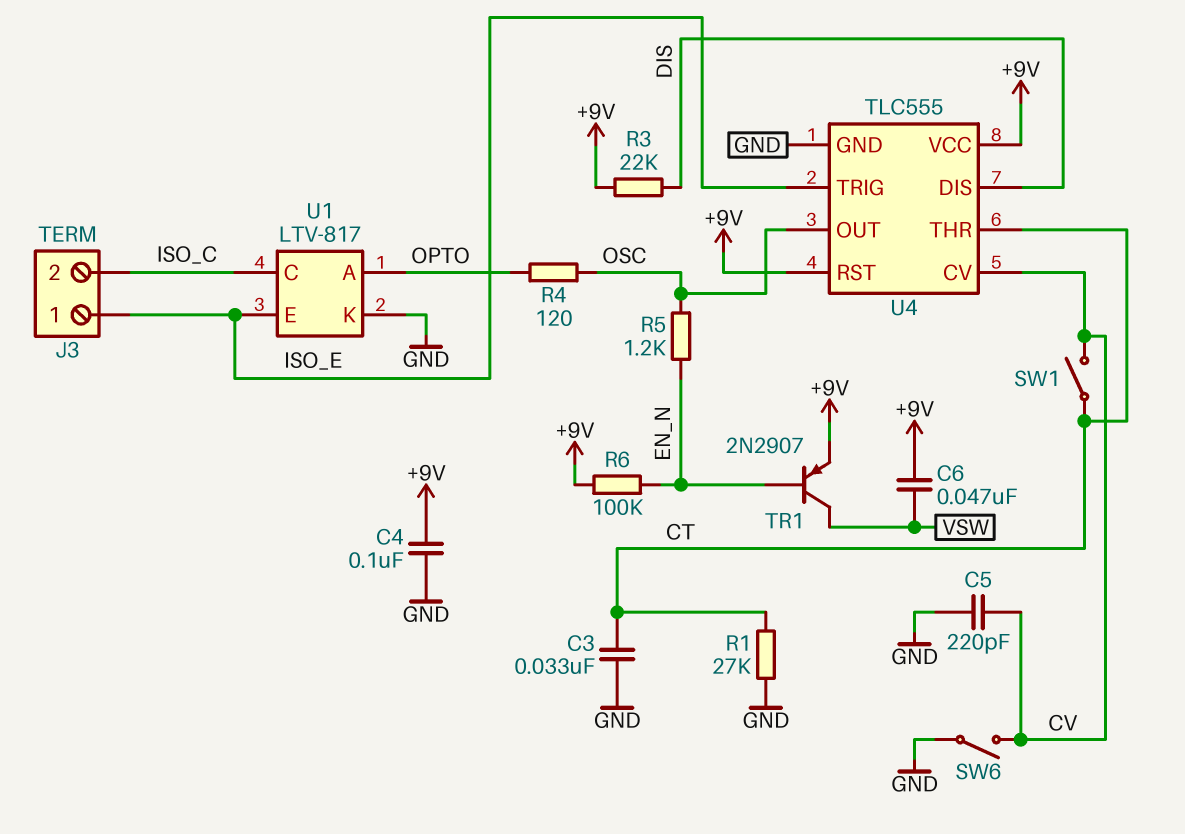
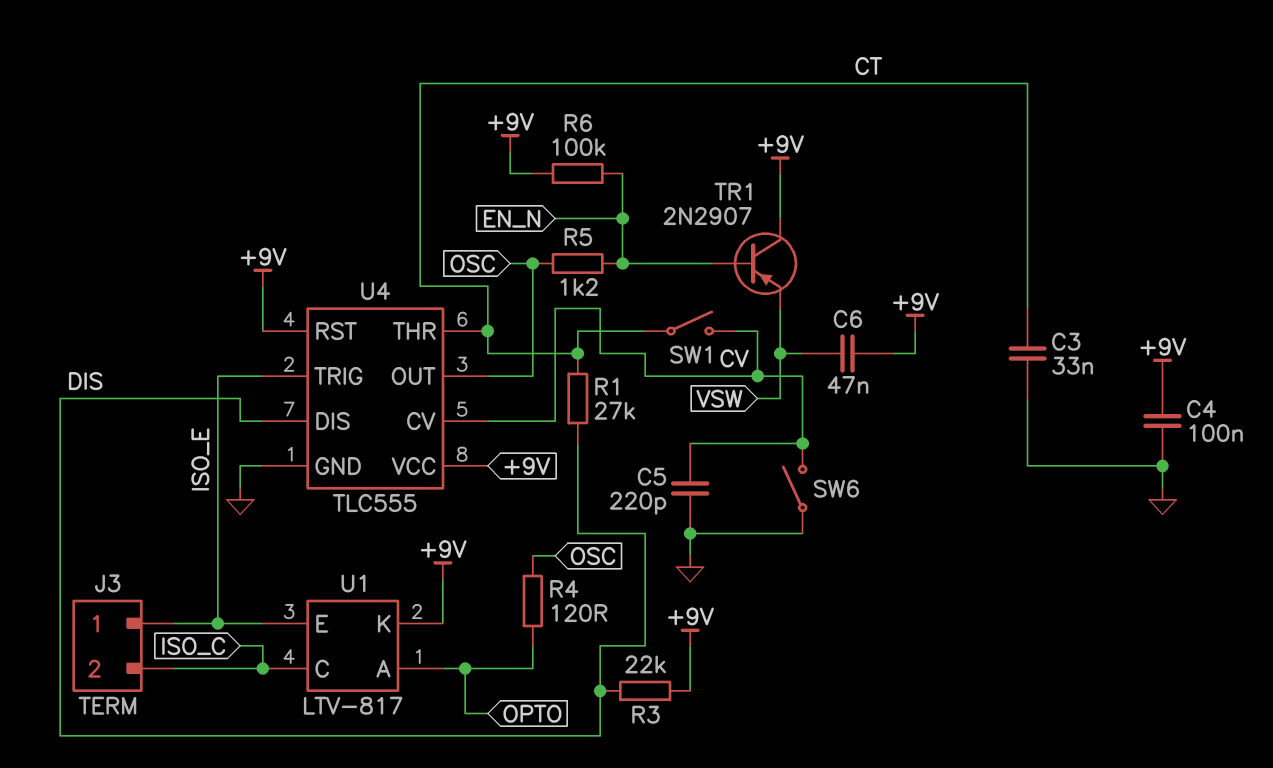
R1: 27k (CT, GND) -> 27k (CT, DIS)
TR1: PNP 2N2907 (B EN_N, C VSW, E +9V) -> PNP 2N2907 (B EN_N, C +9V, E VSW)
U1 pin K: GND -> +9V

